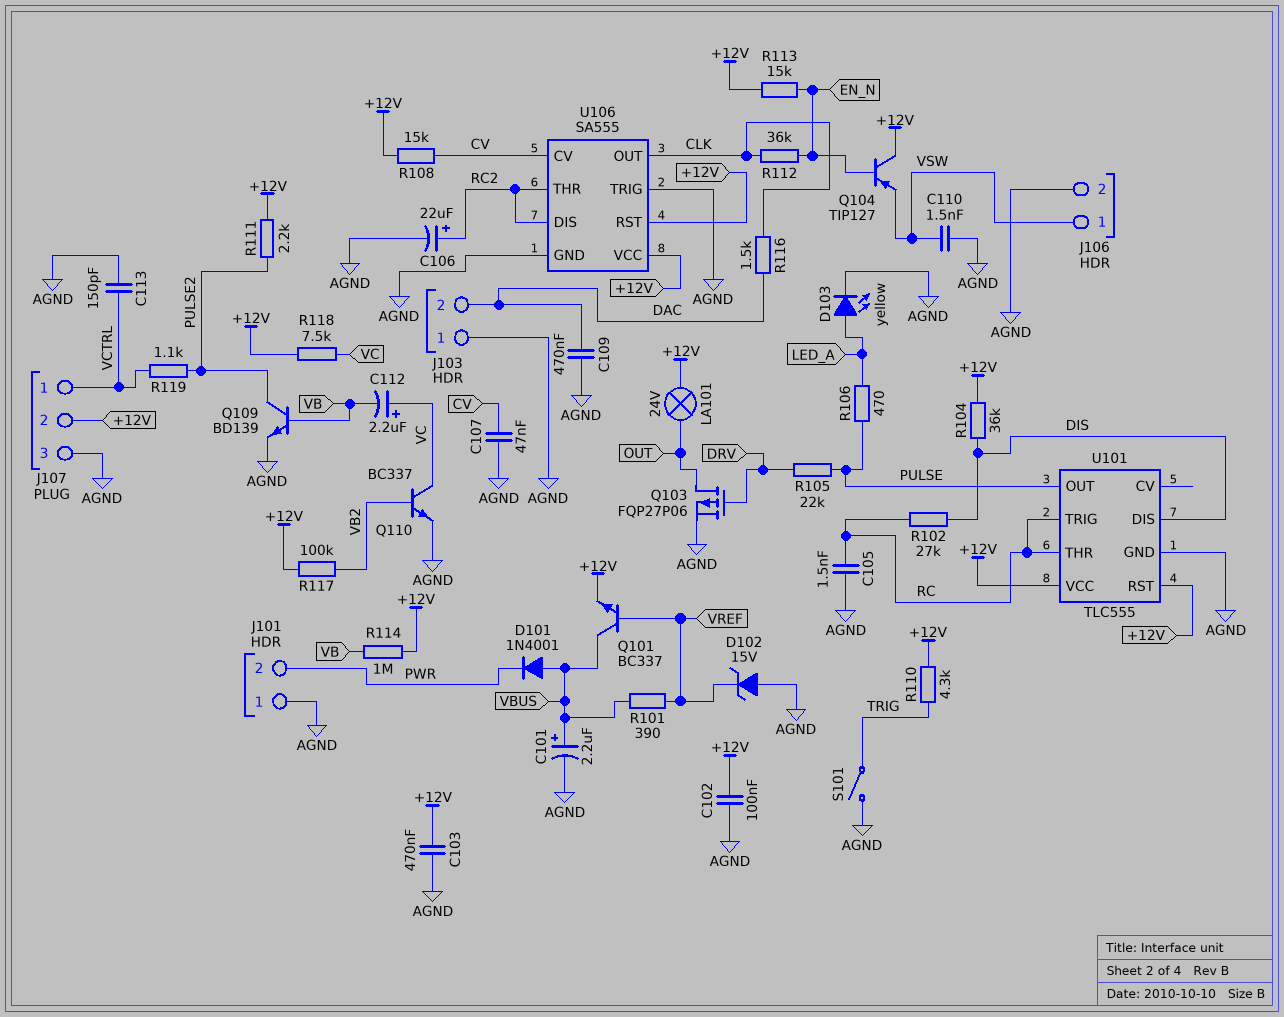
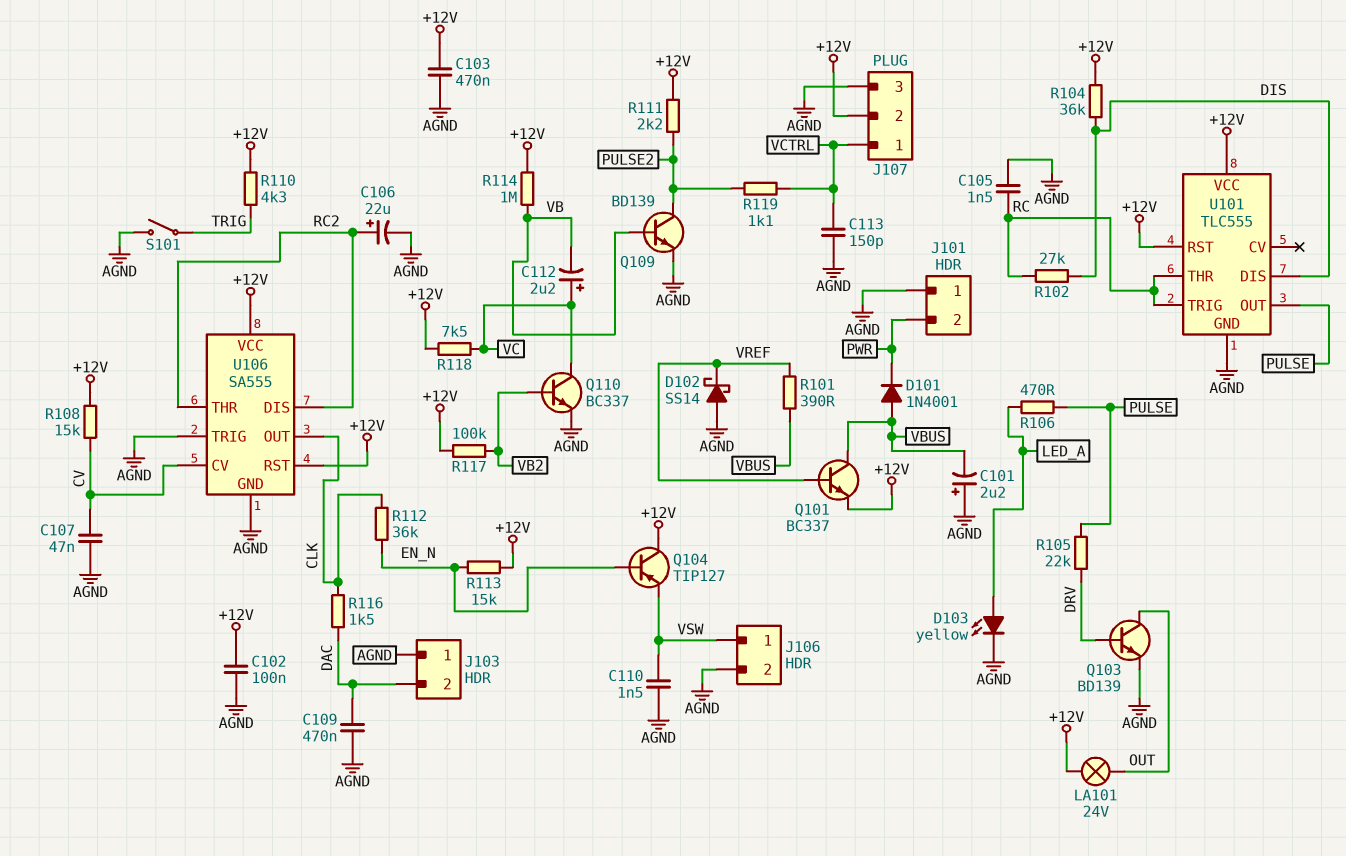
C101: 2.2uF (plus VBUS, minus AGND) -> 2.2uF (plus AGND, minus VBUS)
D102: zener 15V (A AGND, K VREF) -> schottky SS14 (A AGND, K VREF)
Q103: PMOS FQP27P06 (G DRV, D OUT, S AGND) -> NPN BD139 (B DRV, C OUT, E AGND)

